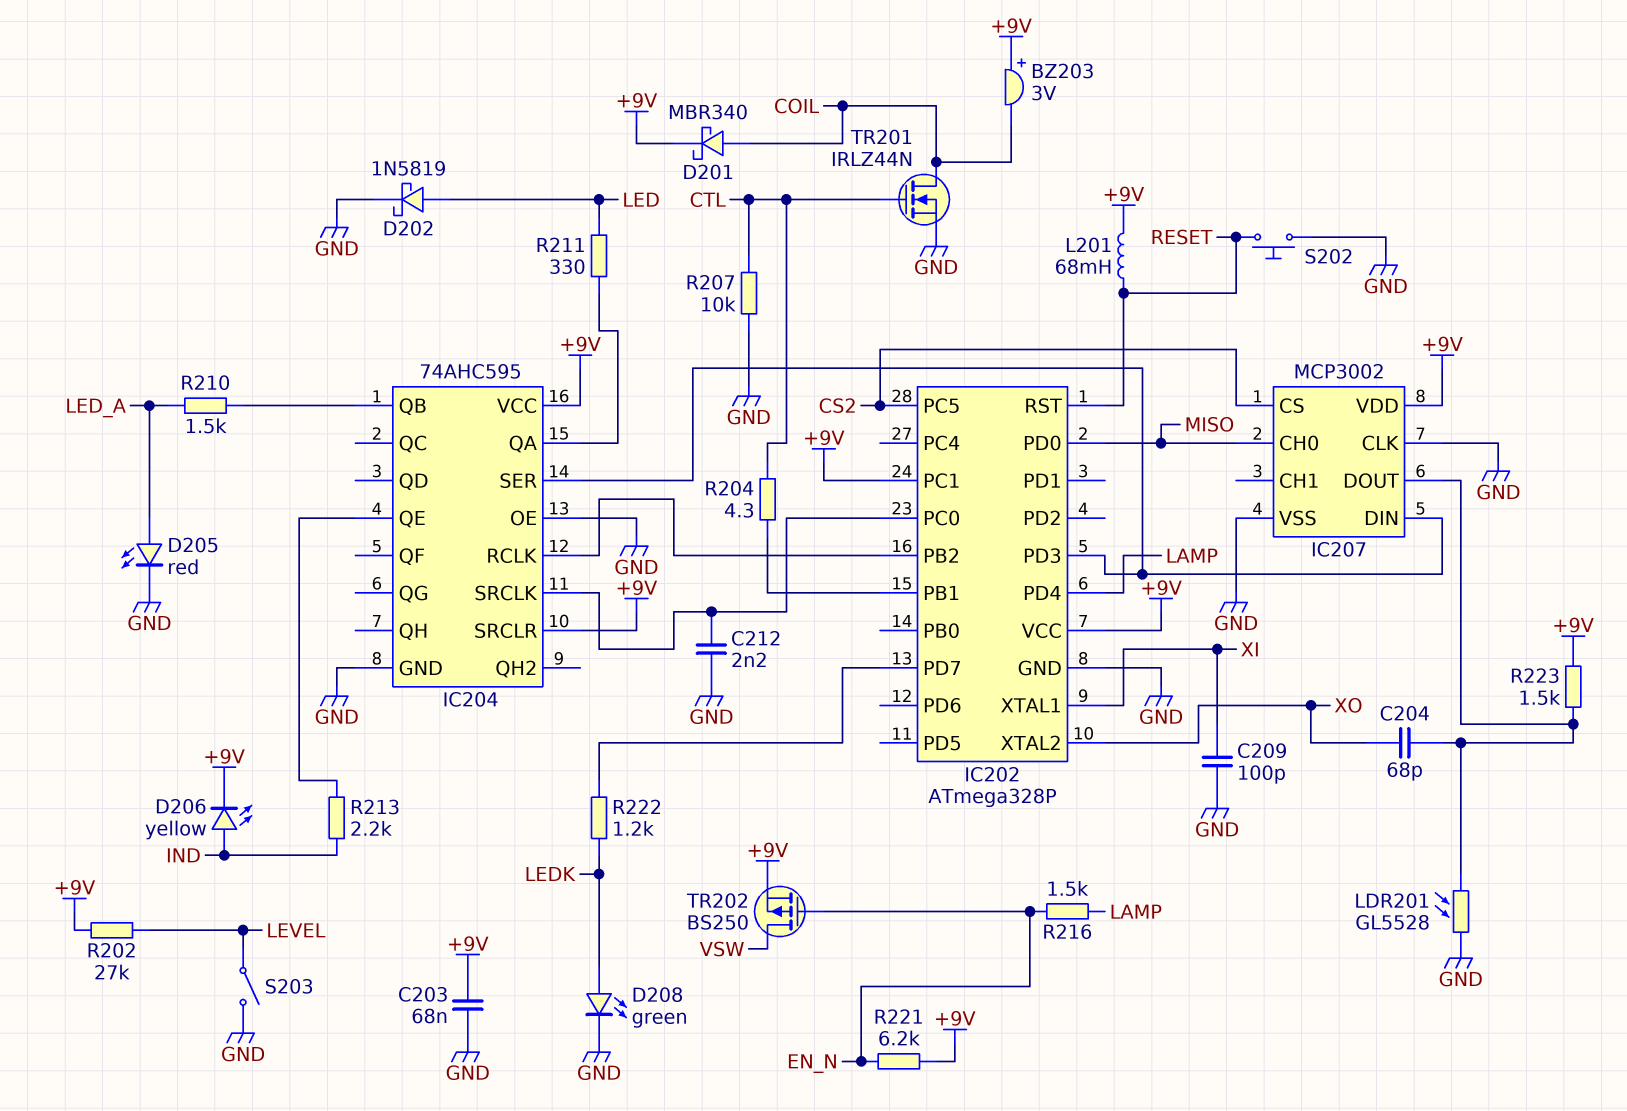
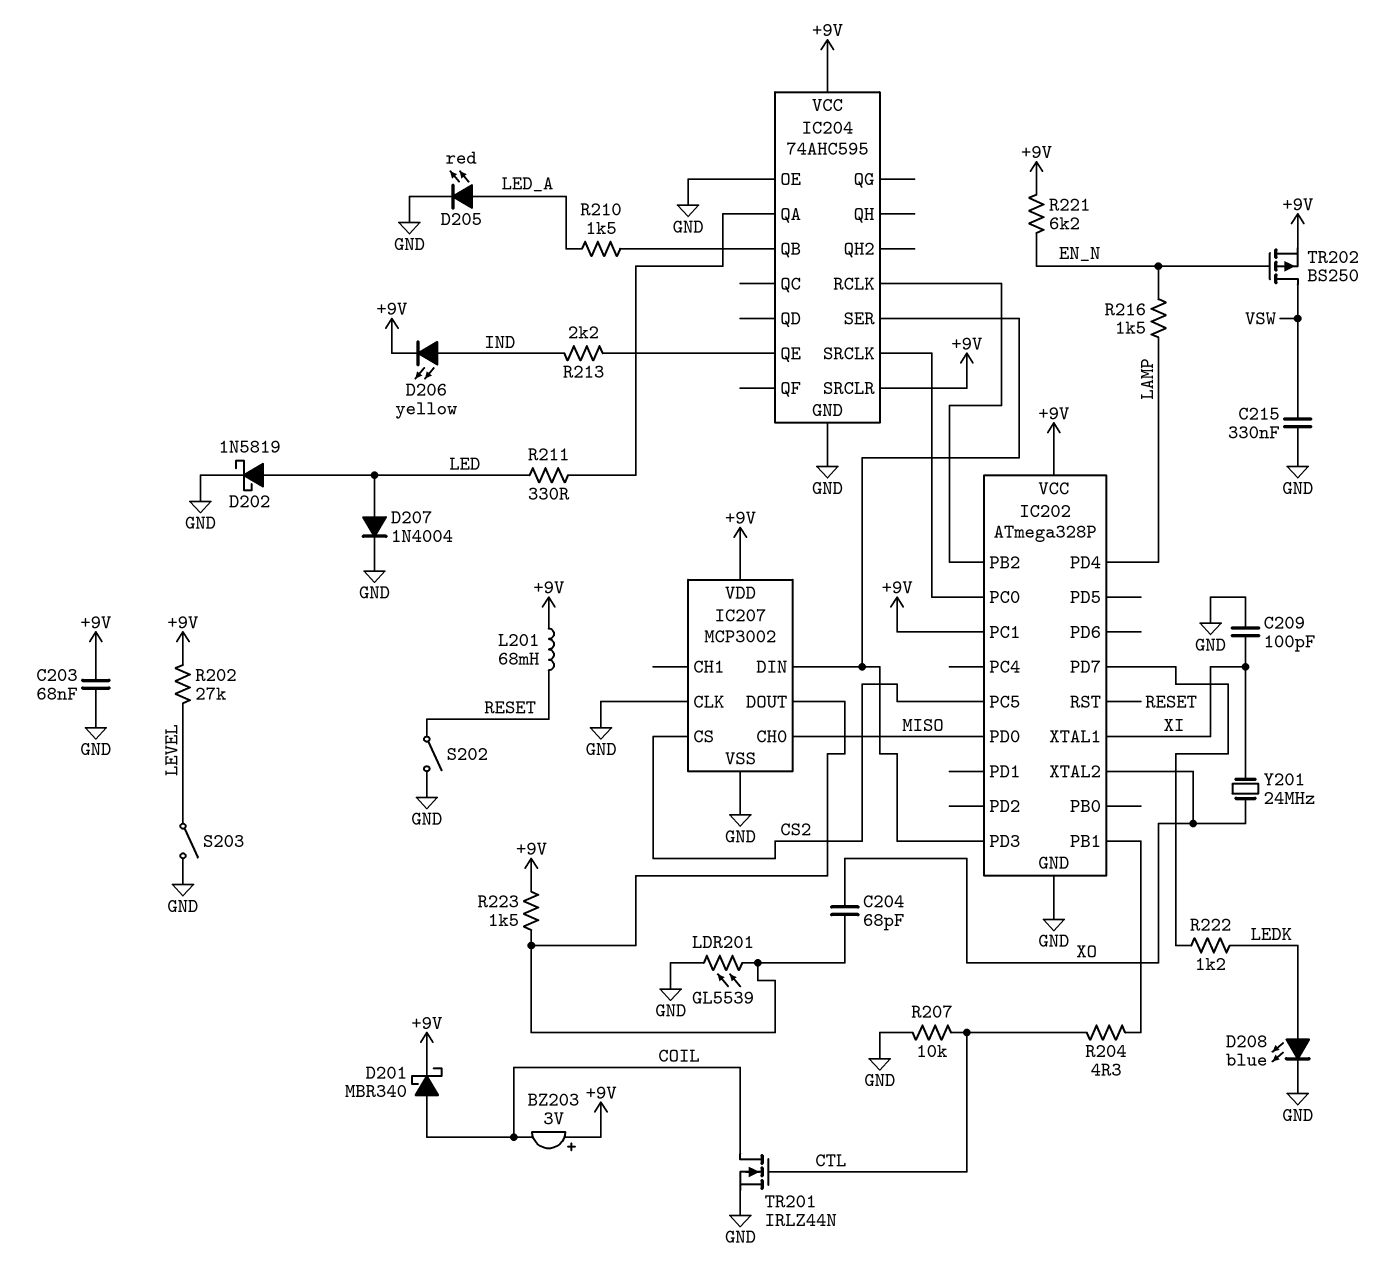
C212: 2.2nF (GND, IC202/PC0) -> none
C215: none -> 330nF (GND, VSW)
D207: none -> diode 1N4004 (A LED, K GND)
D208: LED green (A LEDK, K GND) -> LED blue (A LEDK, K GND)
LDR201: GL5528 (GND, IC207/DOUT) -> GL5539 (GND, IC207/DOUT)
S202: button (GND, RESET) -> switch (GND, RESET)
Y201: none -> 24MHz (XI, XO)

